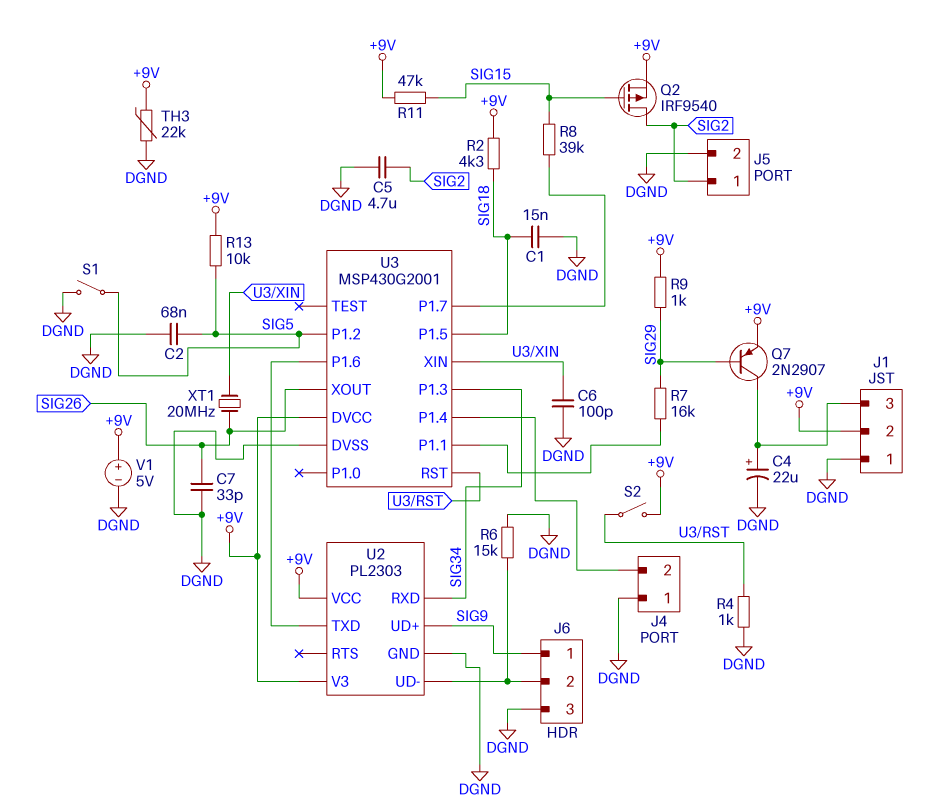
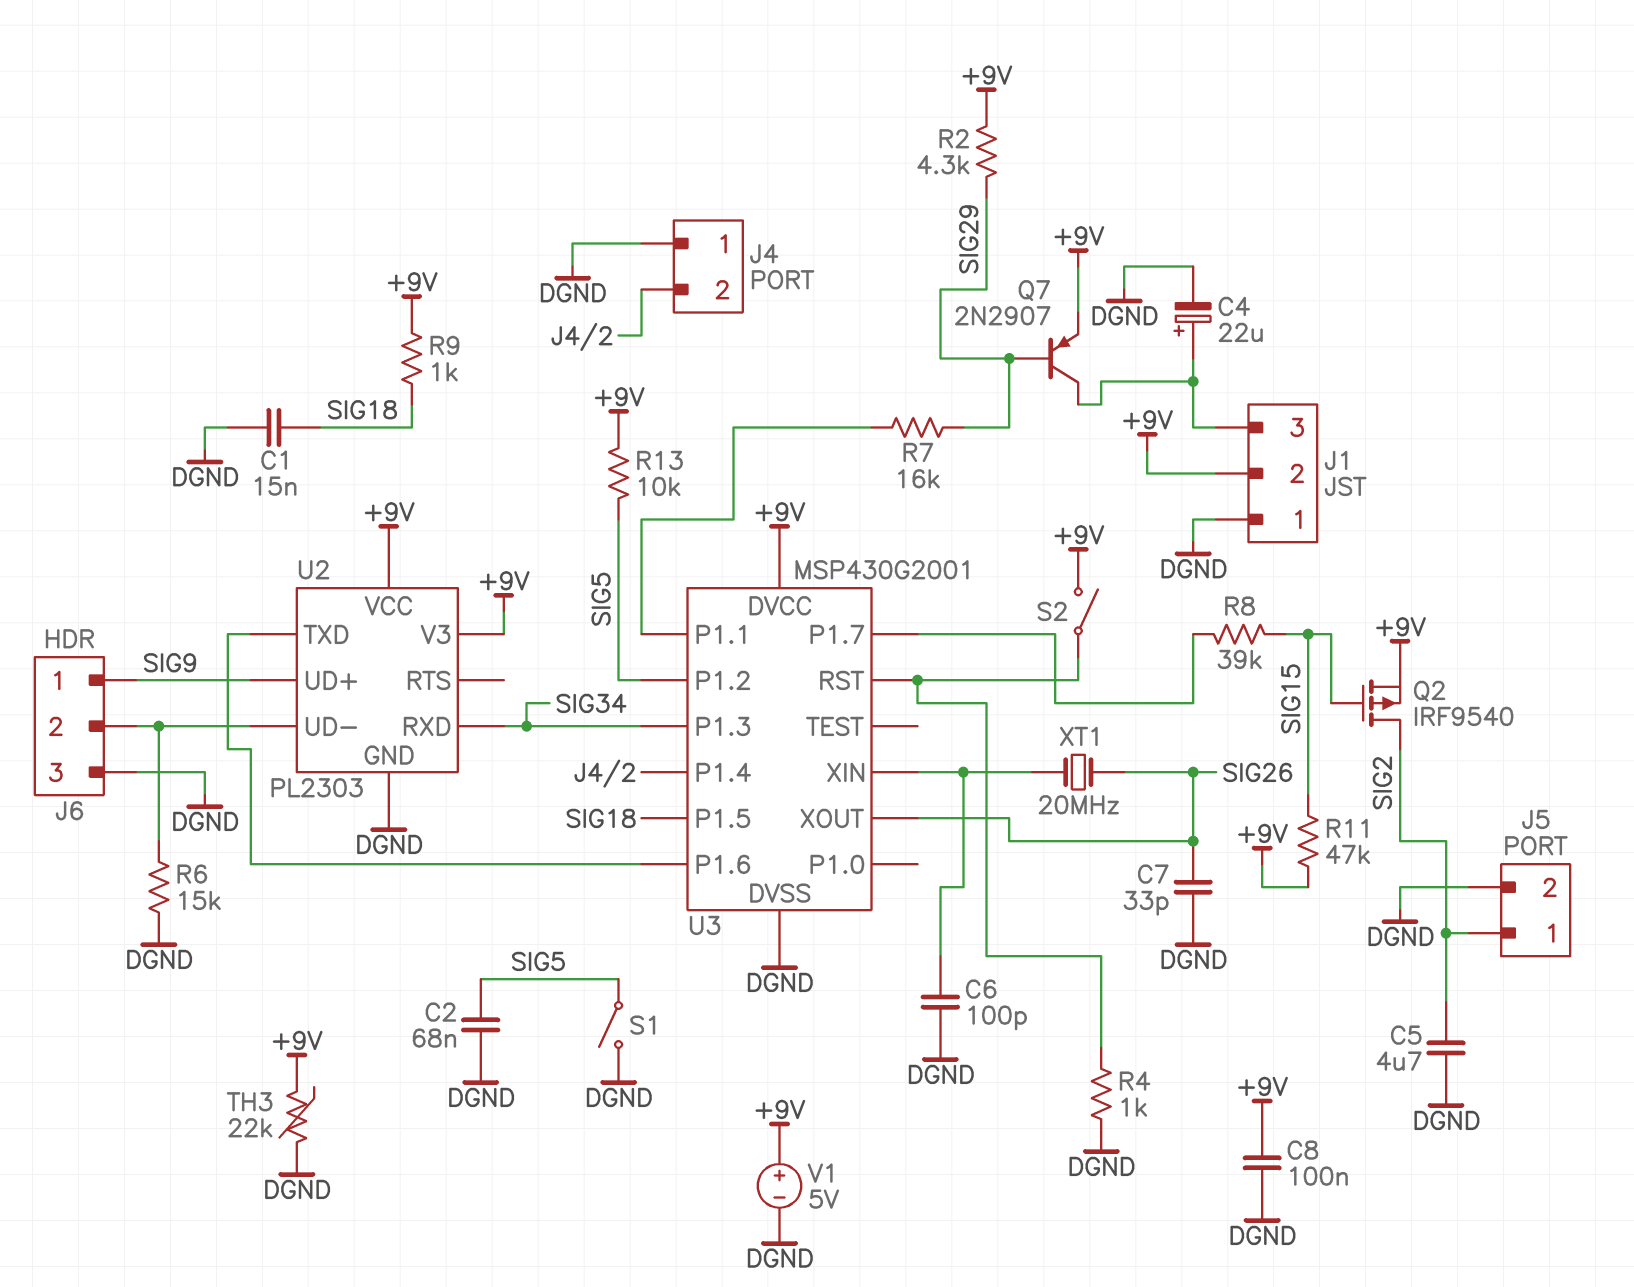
C8: none -> 100nF (+9V, DGND)
R2: 4.3k (+9V, SIG18) -> 4.3k (+9V, SIG29)
R9: 1k (+9V, SIG29) -> 1k (+9V, SIG18)

